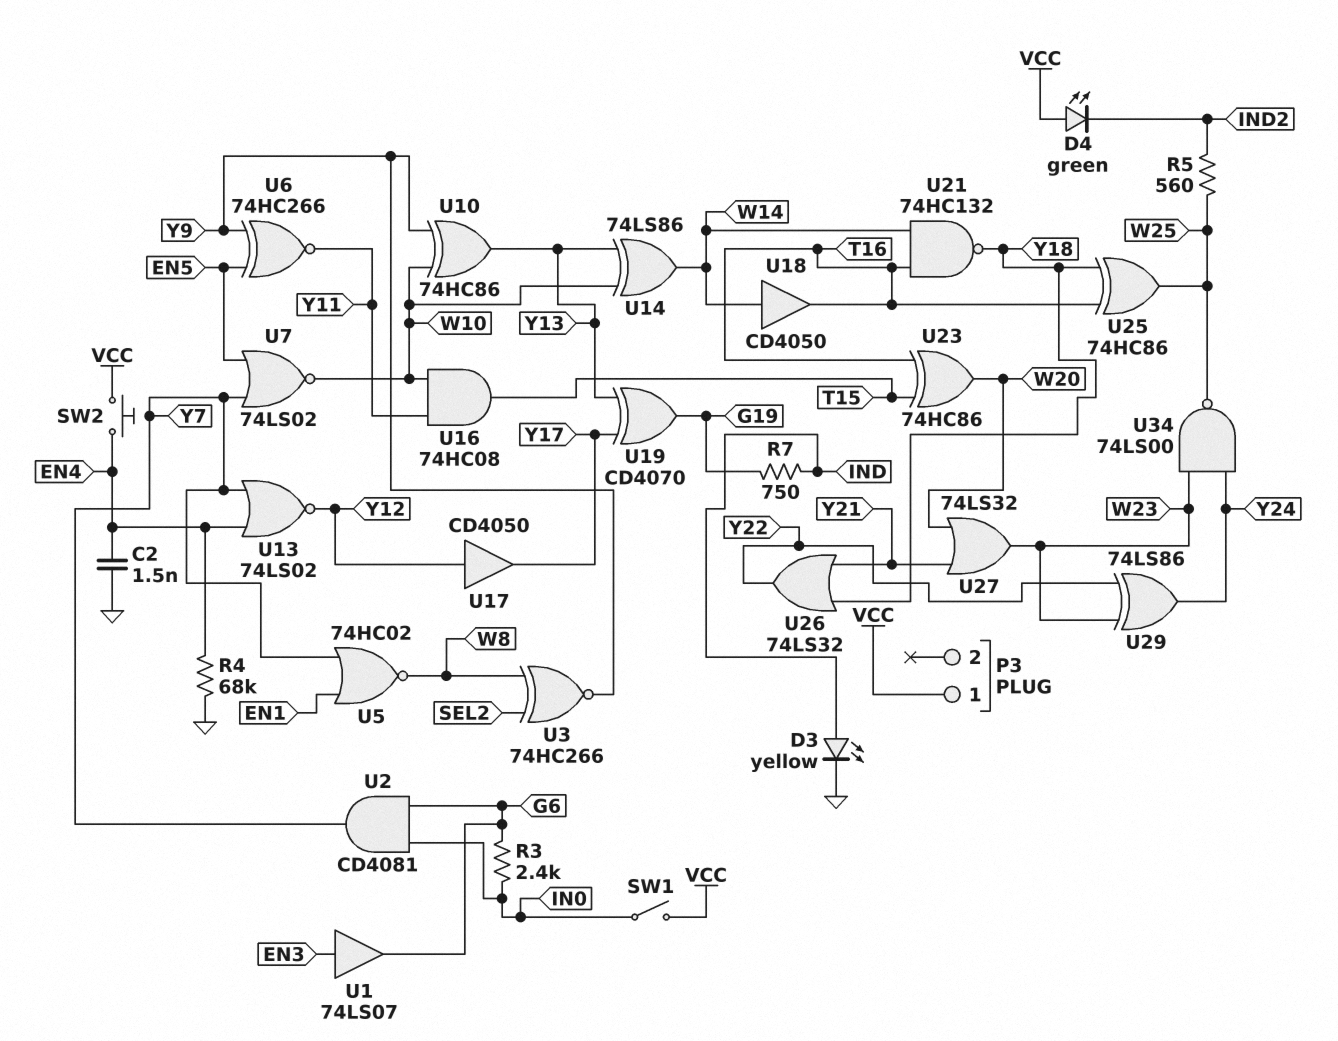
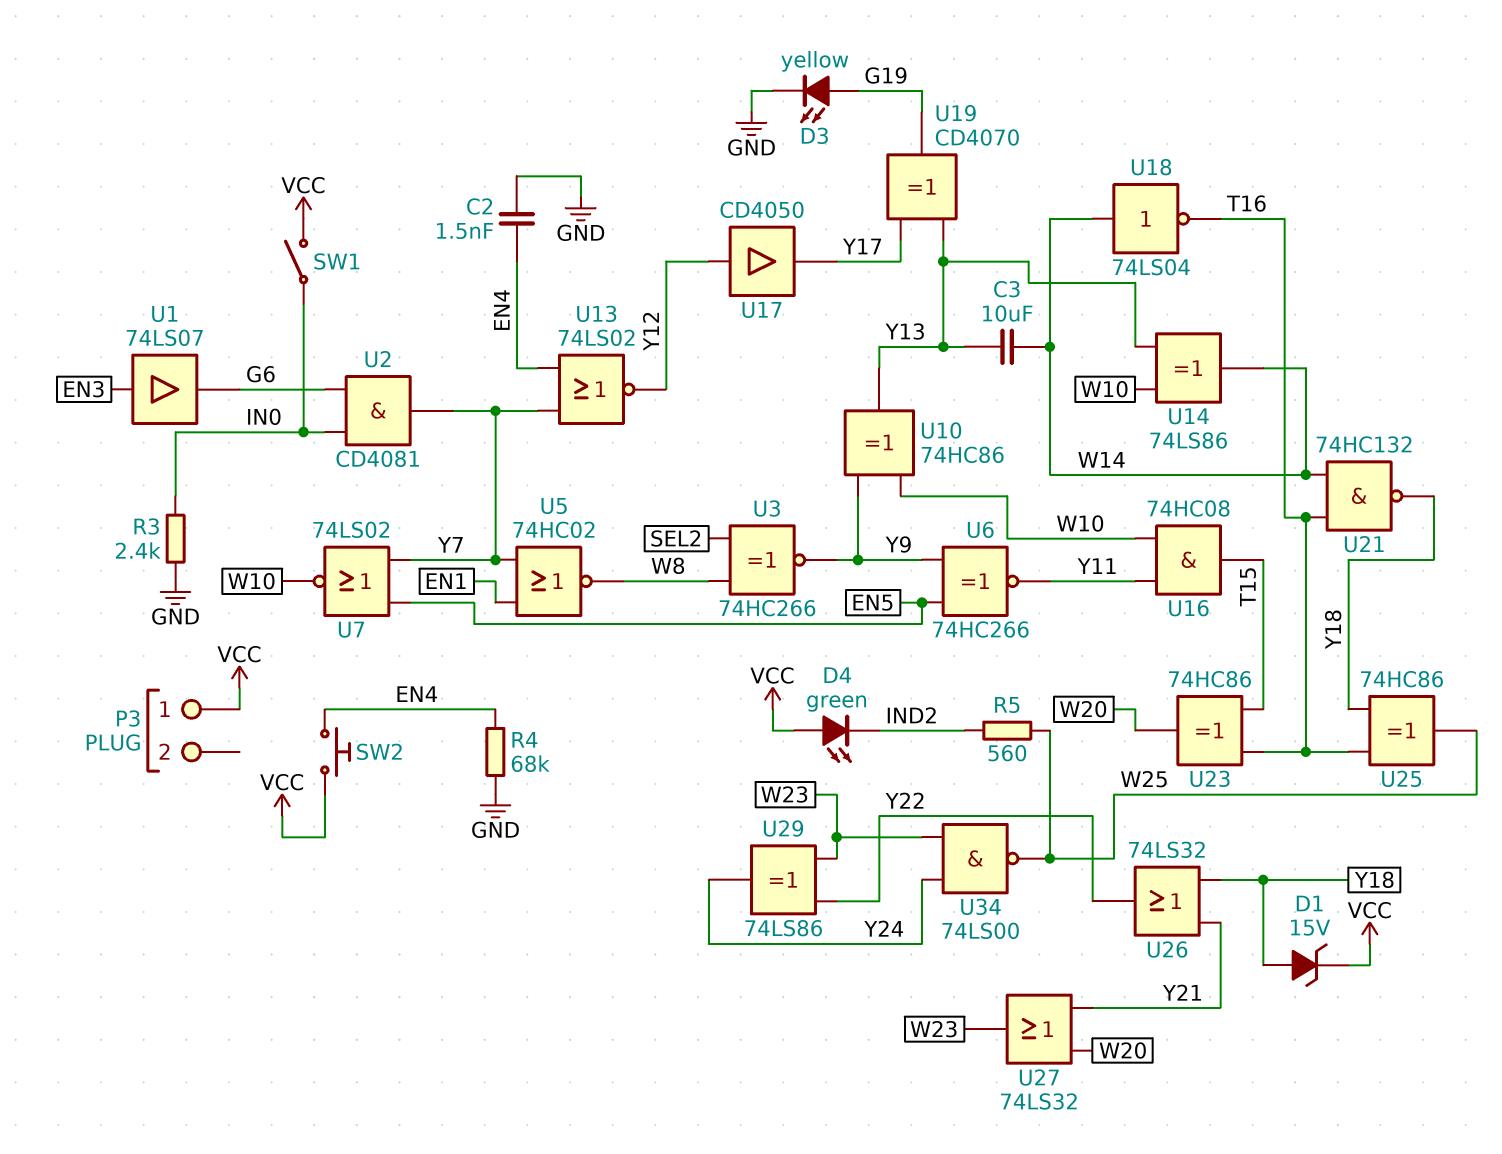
C3: none -> 10uF (W14, Y13)
D1: none -> zener 15V (A Y18, K VCC)
D3: LED yellow (A IND, K GND) -> LED yellow (A G19, K GND)
R3: 2.4k (G6, IN0) -> 2.4k (GND, IN0)
R7: 750 (G19, IND) -> none
U18: buffer CD4050 (in W14, out T16) -> NOT 74LS04 (in W14, out T16)

